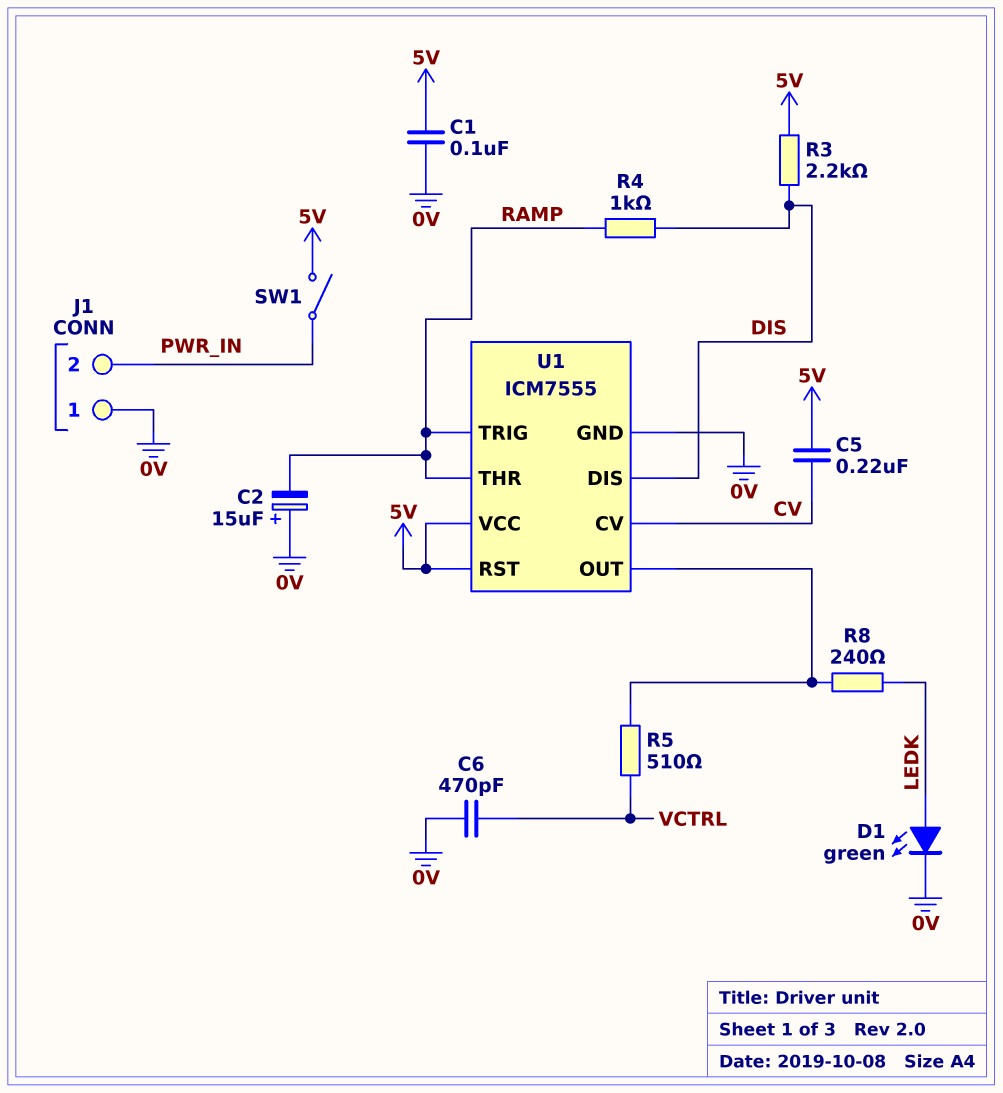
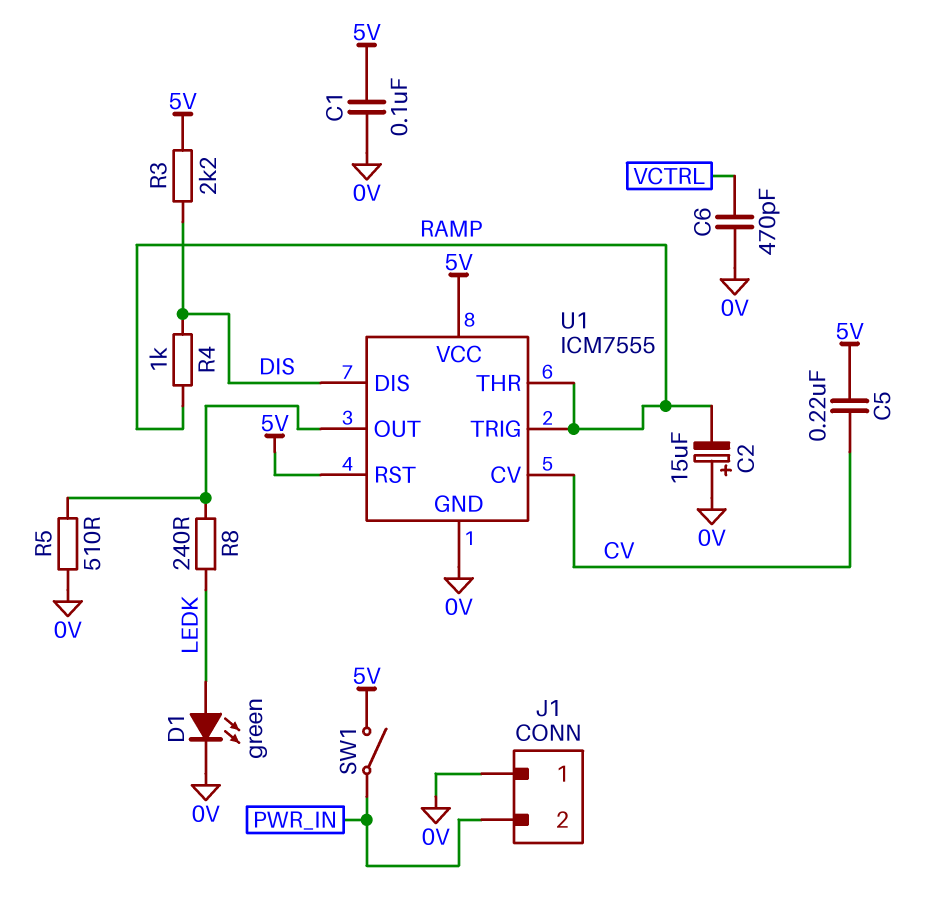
R5: 510 (U1/OUT, VCTRL) -> 510 (0V, U1/OUT)

